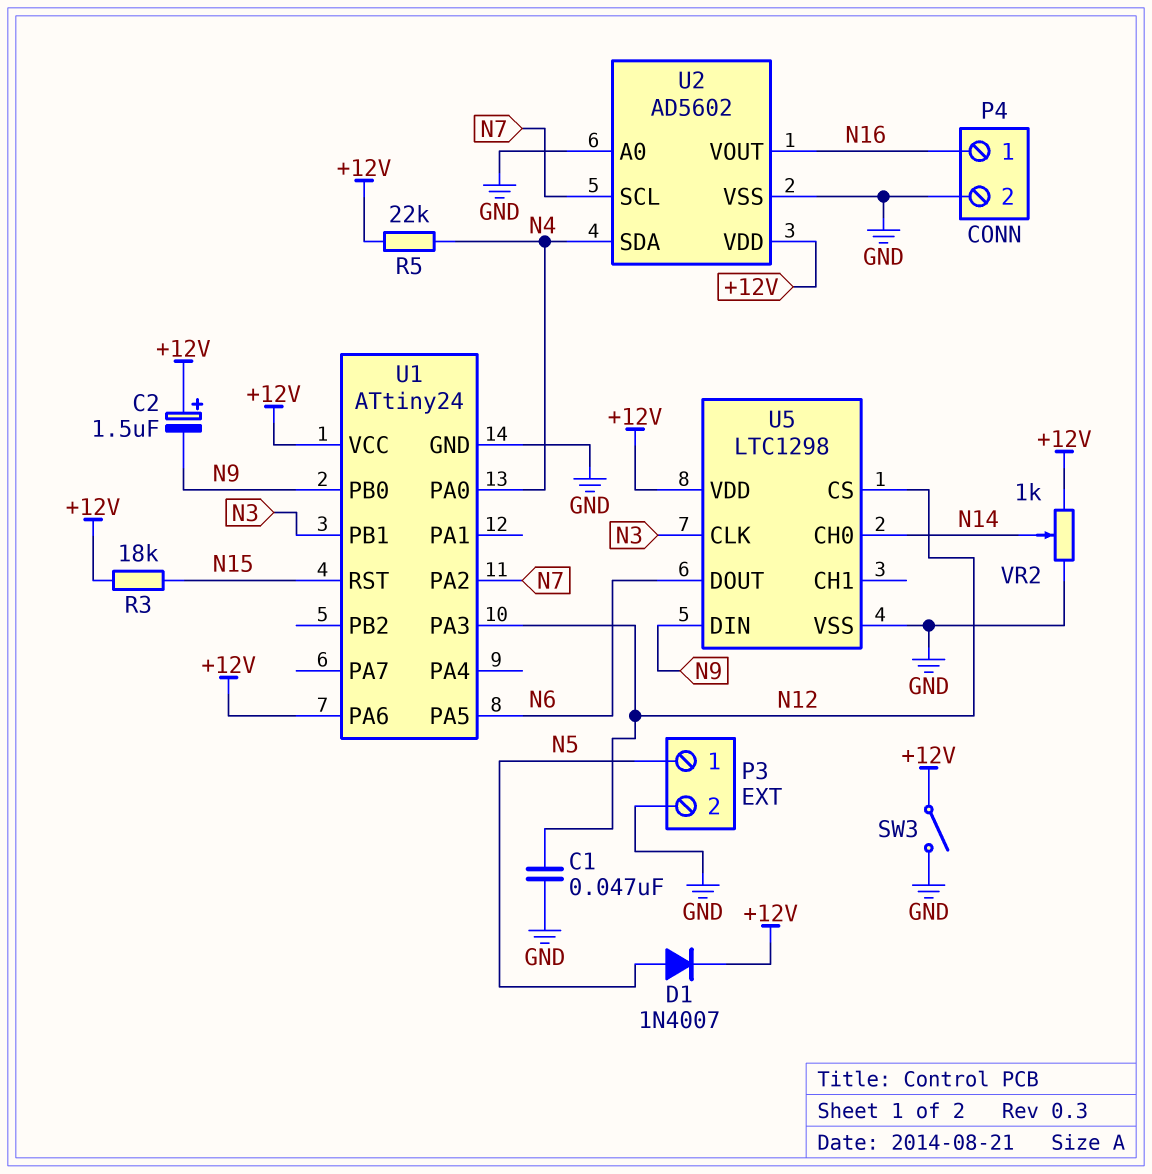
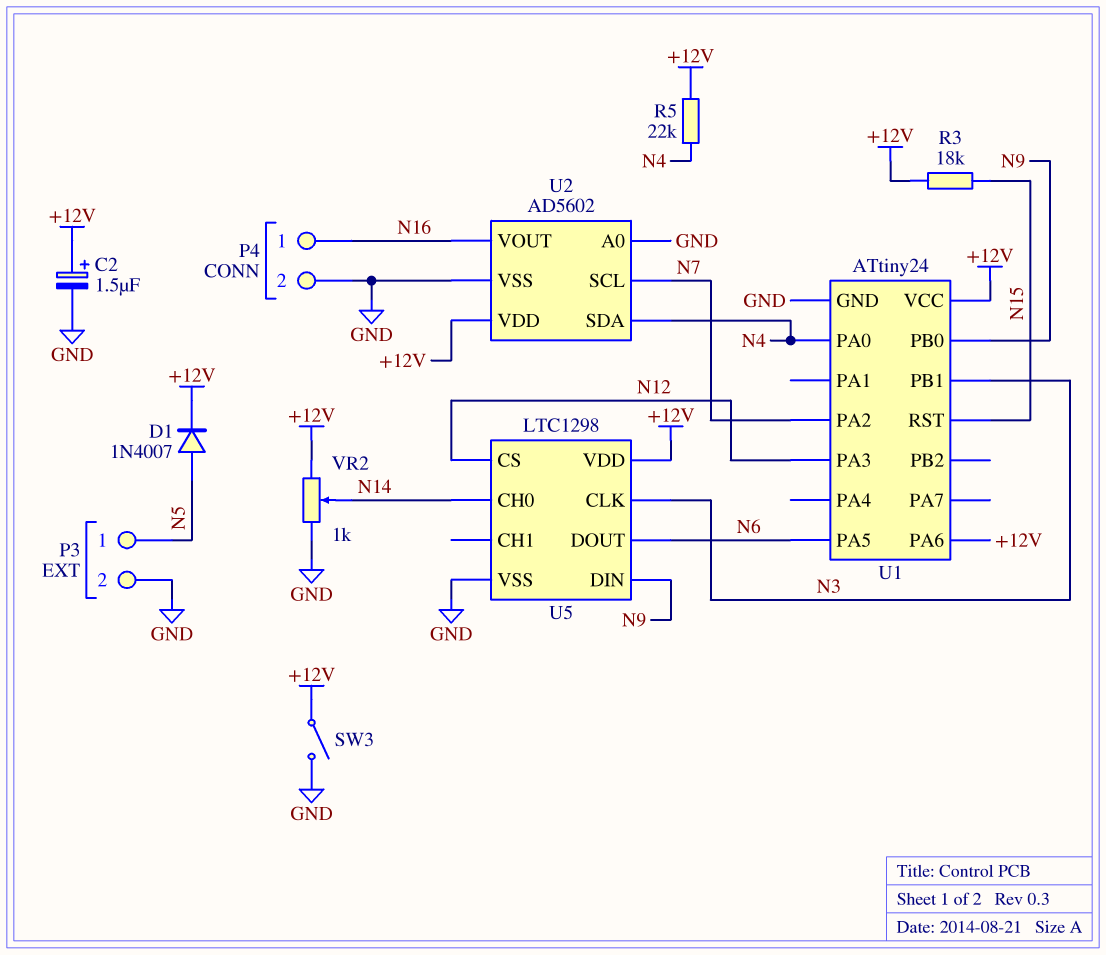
C1: 47nF (GND, N12) -> none
C2: 1.5uF (plus +12V, minus N9) -> 1.5uF (plus +12V, minus GND)

